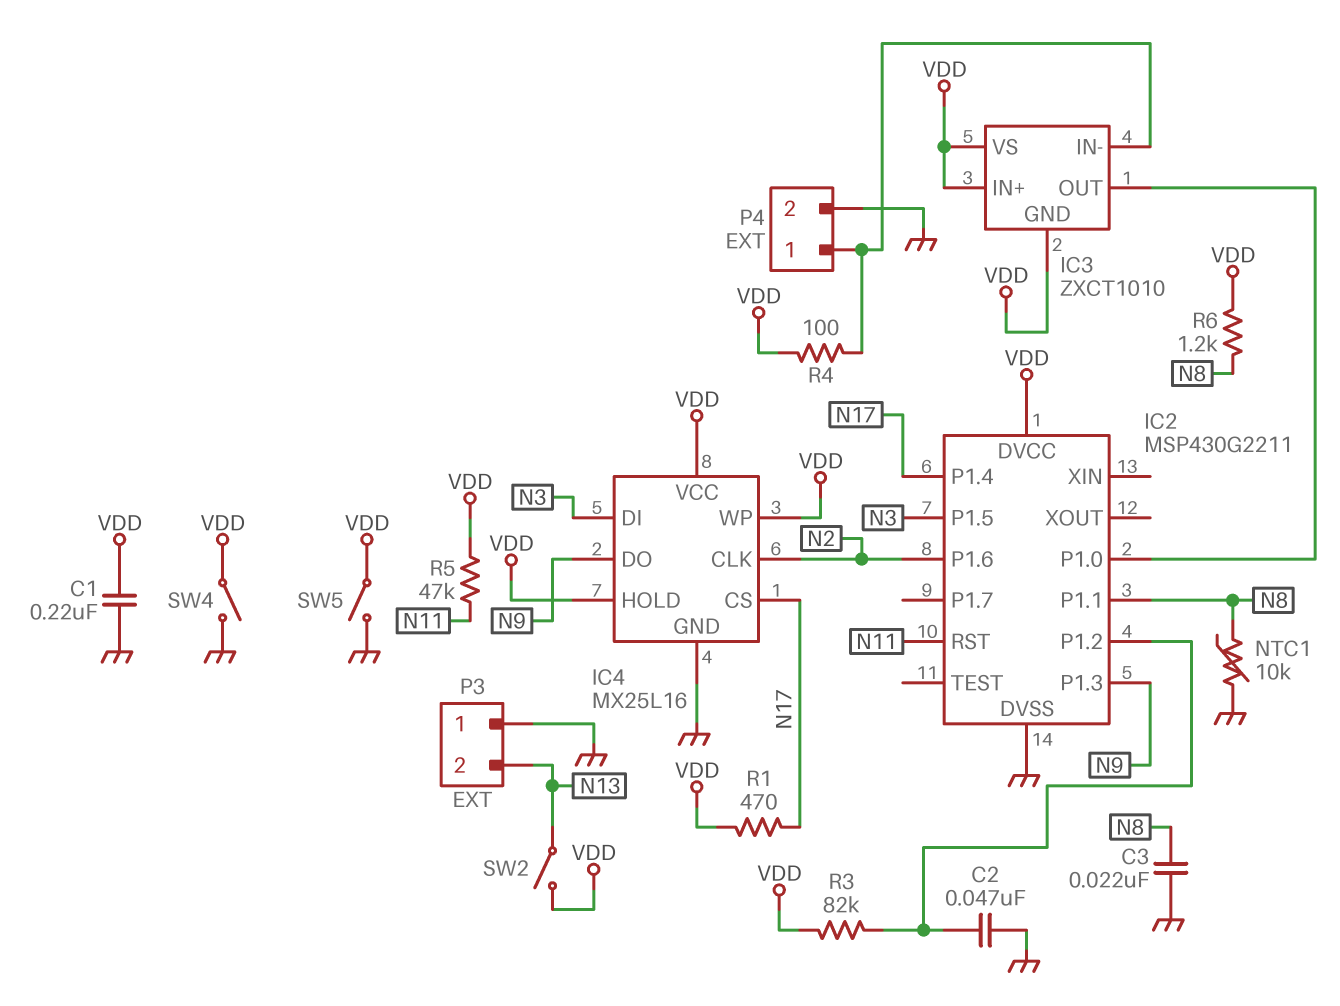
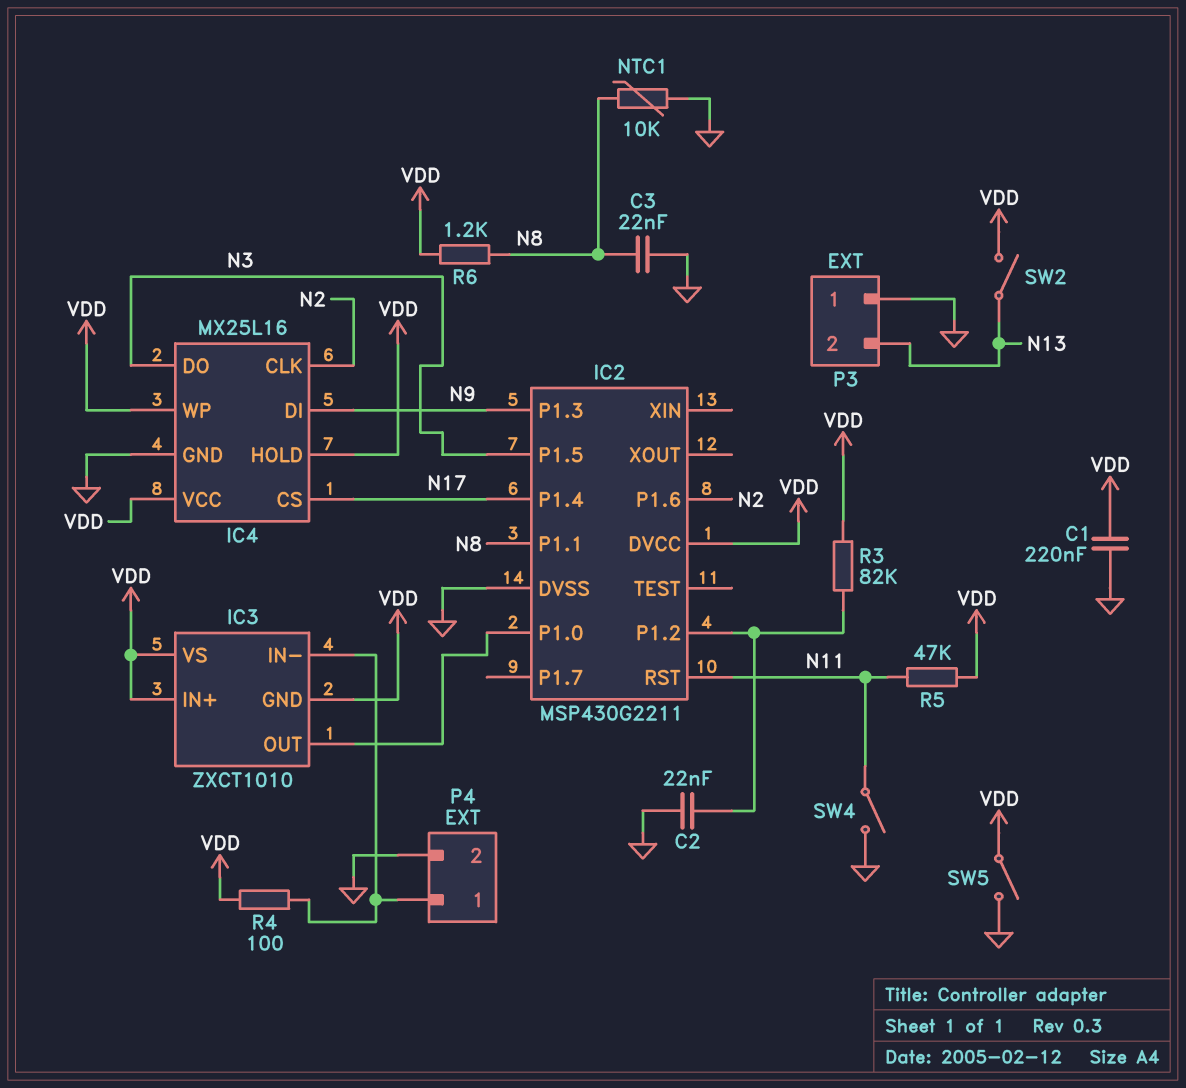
C2: 47nF (GND, IC2/P1.2) -> 22nF (GND, IC2/P1.2)
IC4 pin DI: N3 -> N9
IC4 pin DO: N9 -> N3
R1: 470 (N17, VDD) -> none
SW4: switch (GND, VDD) -> switch (GND, N11)

